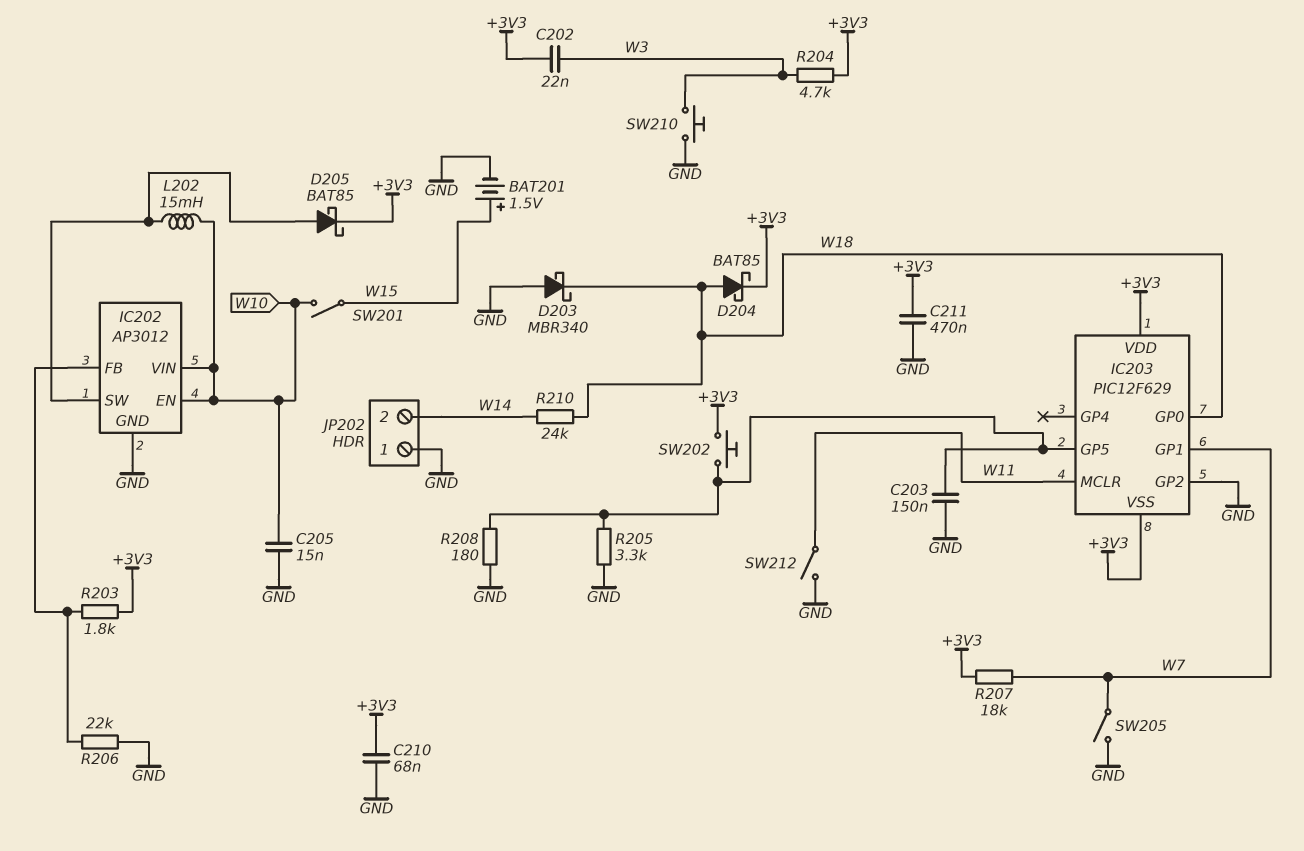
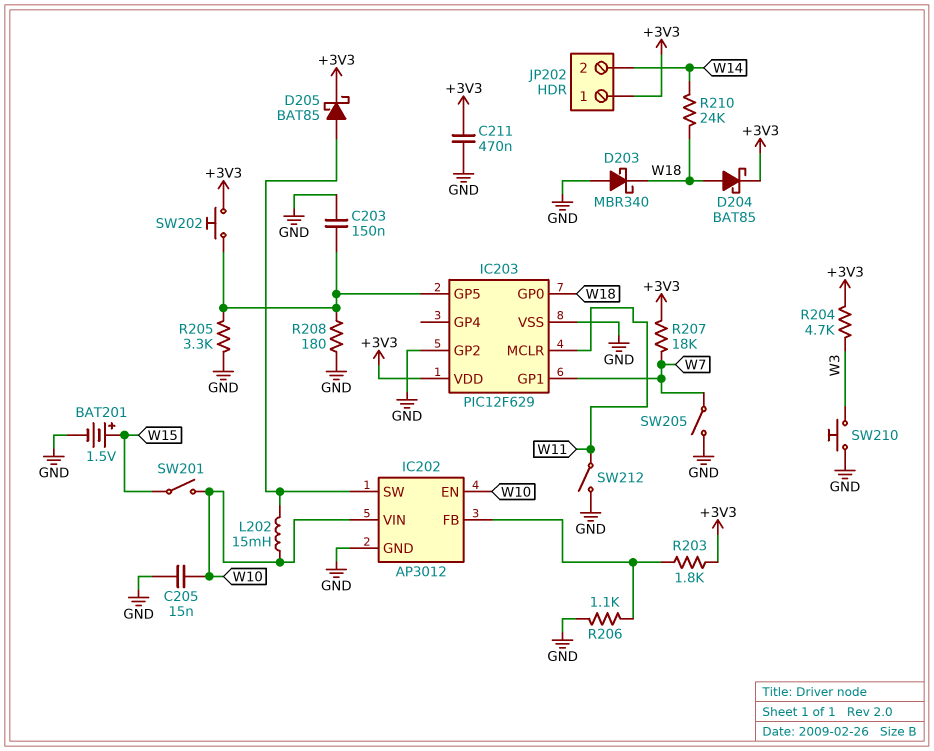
C202: 22nF (+3V3, W3) -> none
C210: 68nF (+3V3, GND) -> none
IC203 pin VSS: +3V3 -> GND
JP202 pin 1: GND -> +3V3
R206: 22k (GND, IC202/FB) -> 1.1k (GND, IC202/FB)

